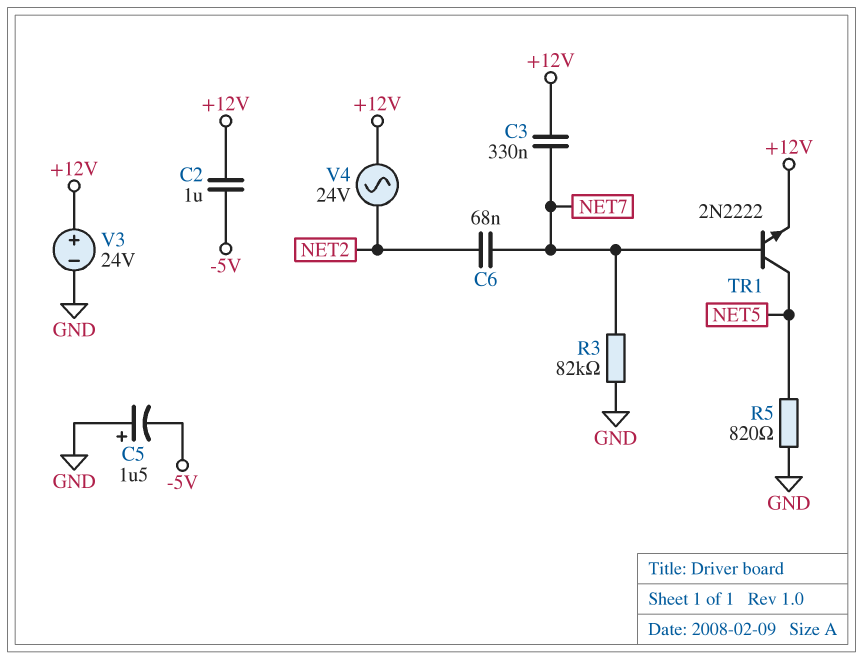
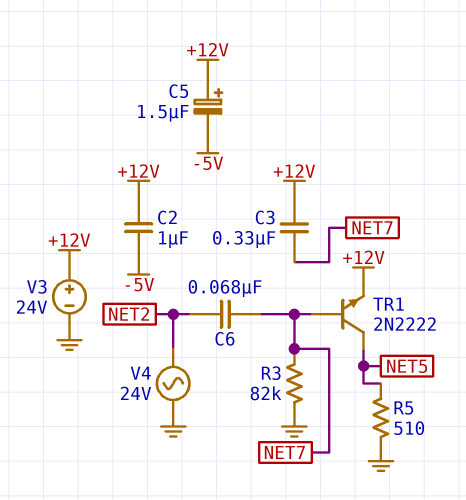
C5: 1.5uF (plus GND, minus -5V) -> 1.5uF (plus +12V, minus -5V)
R5: 820 (GND, NET5) -> 510 (GND, NET5)
V4: AC 24V (+12V, NET2) -> AC 24V (GND, NET2)

